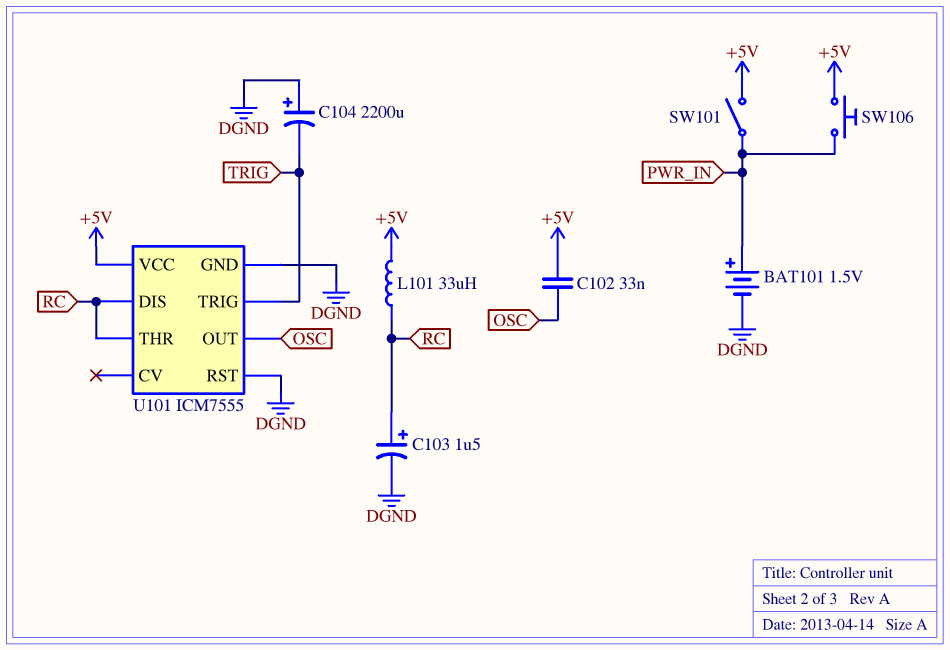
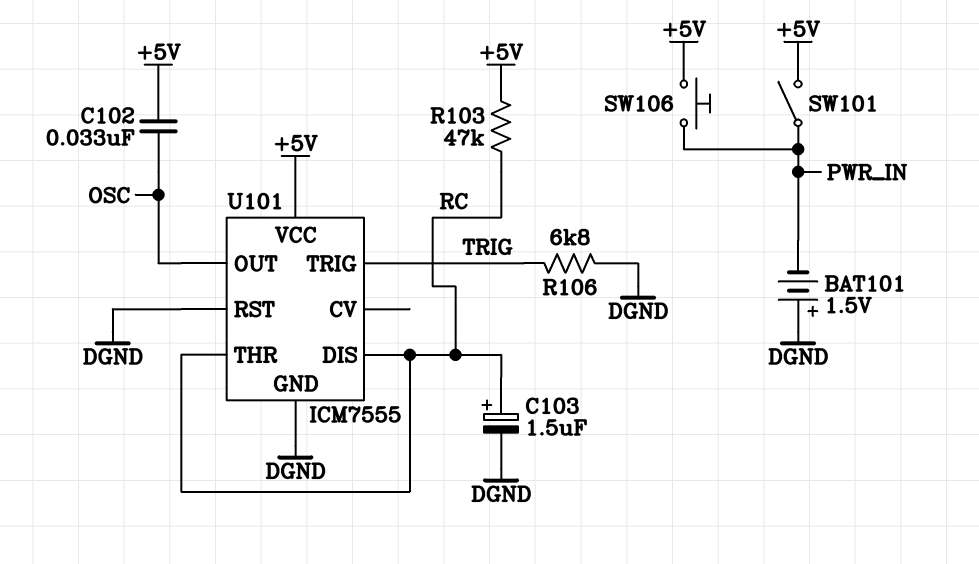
BAT101: 1.5V (plus PWR_IN, minus DGND) -> 1.5V (plus DGND, minus PWR_IN)
C104: 2200uF (plus DGND, minus TRIG) -> none
L101: 33uH (+5V, RC) -> none
R103: none -> 47k (+5V, RC)
R106: none -> 6.8k (DGND, TRIG)

